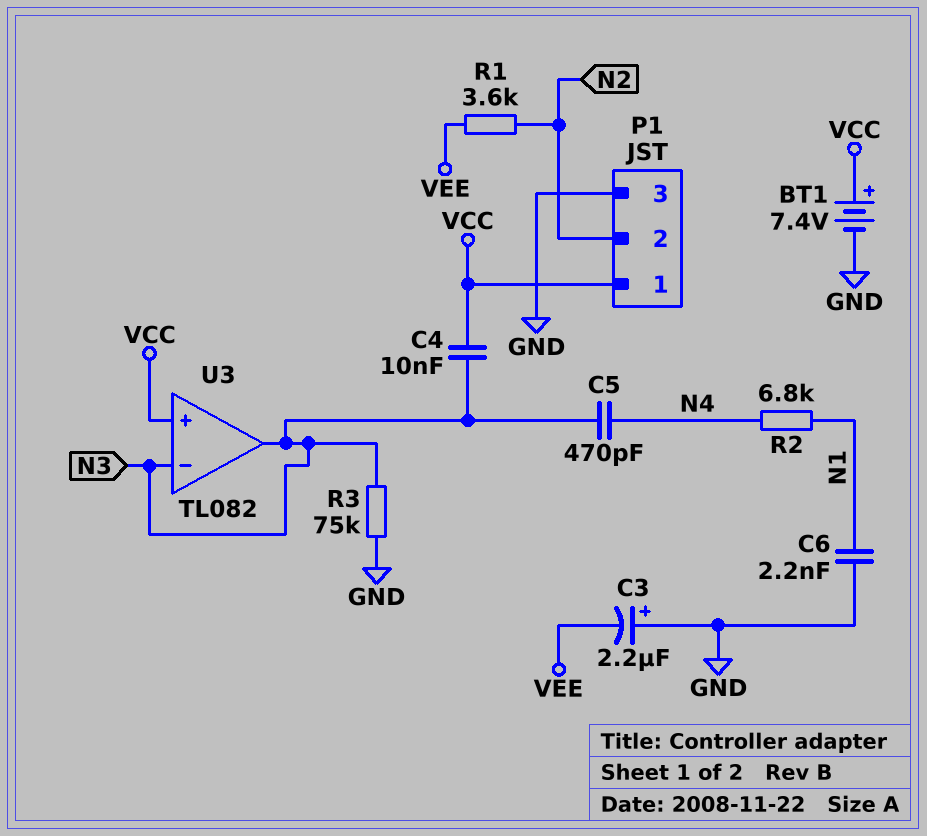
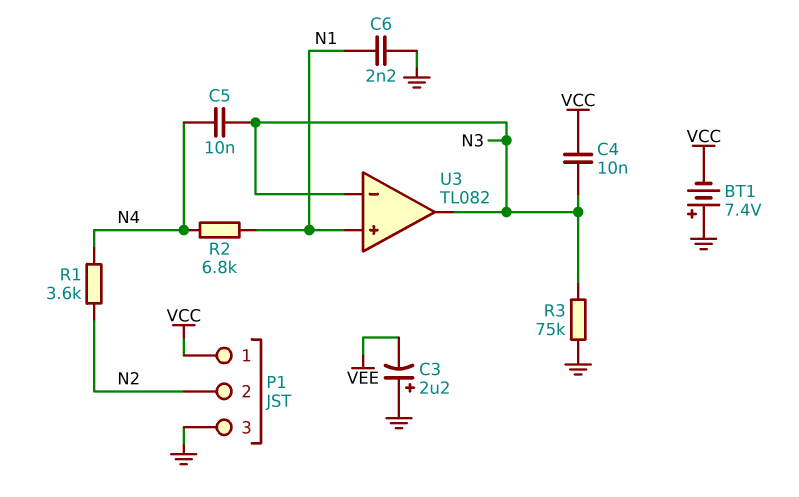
BT1: 7.4V (plus VCC, minus GND) -> 7.4V (plus GND, minus VCC)
C5: 470pF (N3, N4) -> 10nF (N3, N4)
R1: 3.6k (N2, VEE) -> 3.6k (N2, N4)
U3 pin in+: VCC -> N1

